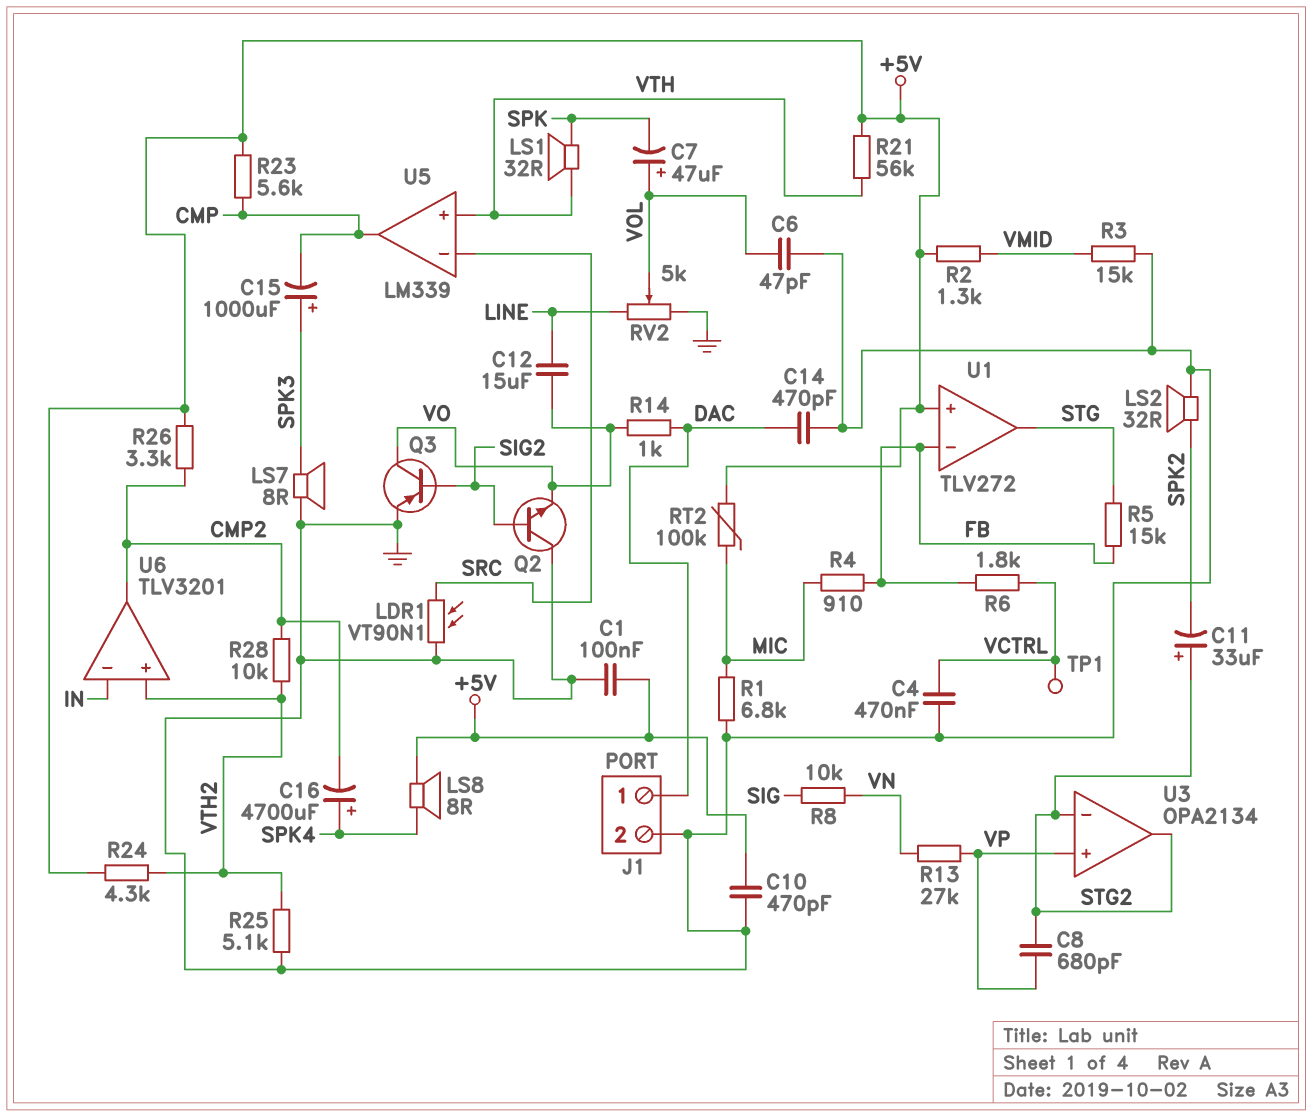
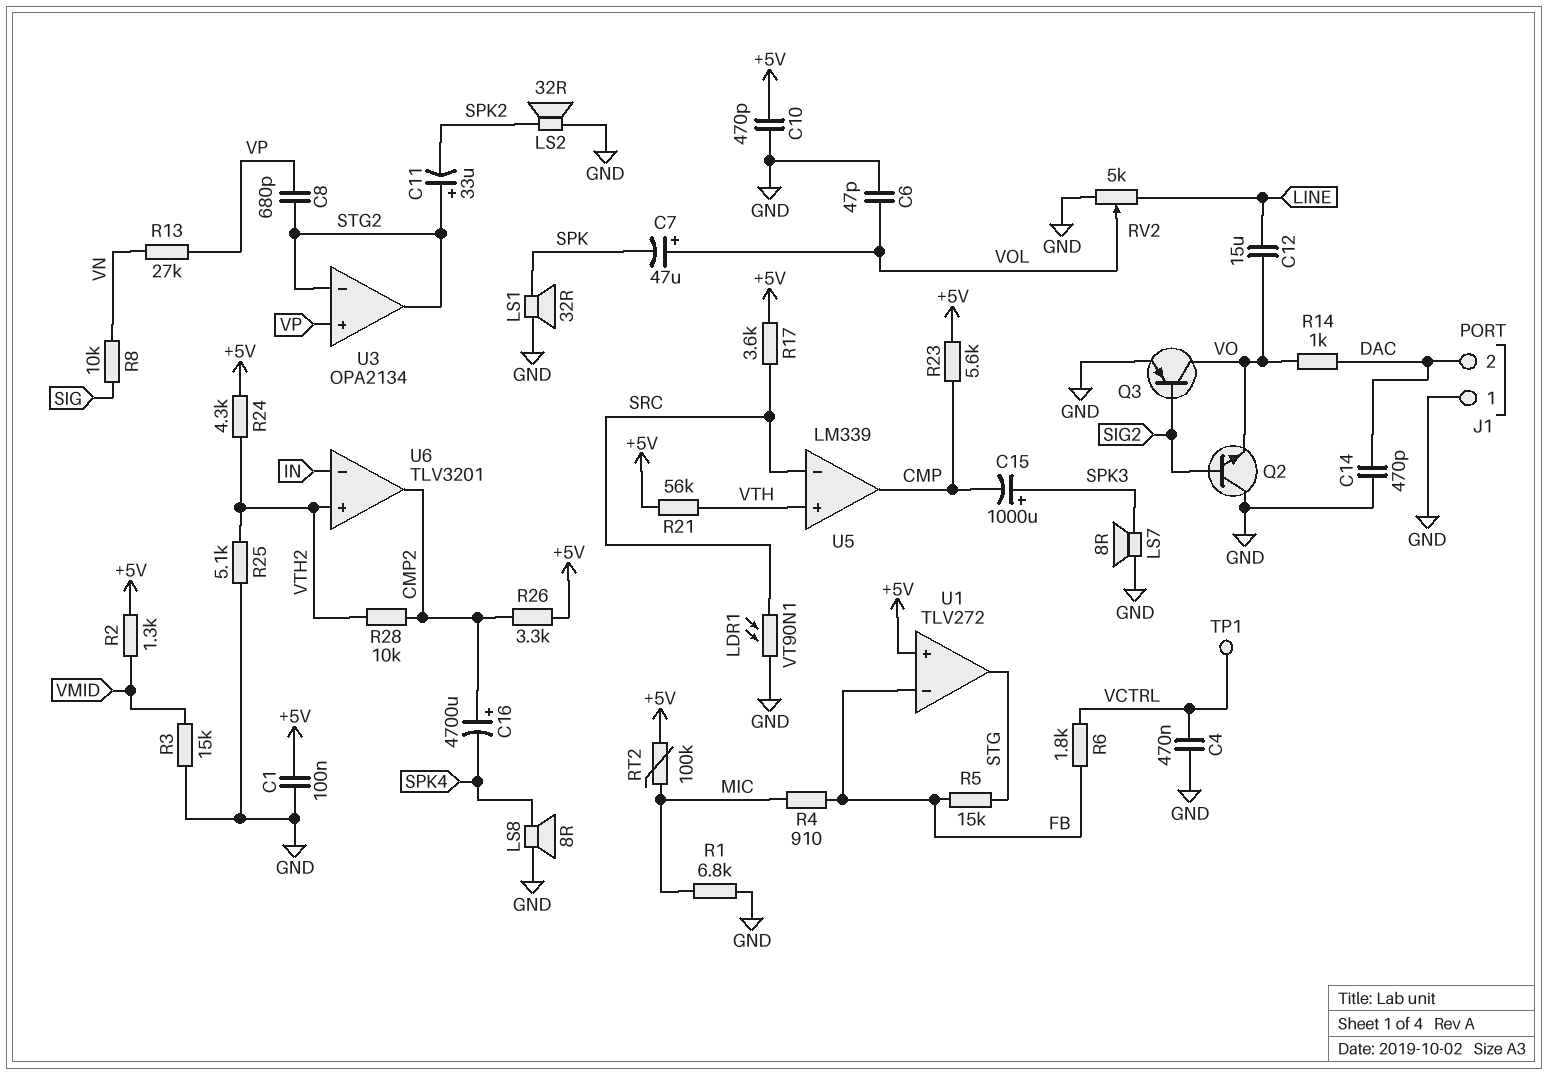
C16: 4700uF (plus SPK4, minus CMP2) -> 4700uF (plus CMP2, minus SPK4)
J1 pin 1: DAC -> GND
J1 pin 2: GND -> DAC
LS1: speaker 32R (SPK, VTH) -> speaker 32R (GND, SPK)
LS8: speaker 8R (+5V, SPK4) -> speaker 8R (GND, SPK4)
R17: none -> 3.6k (+5V, SRC)

